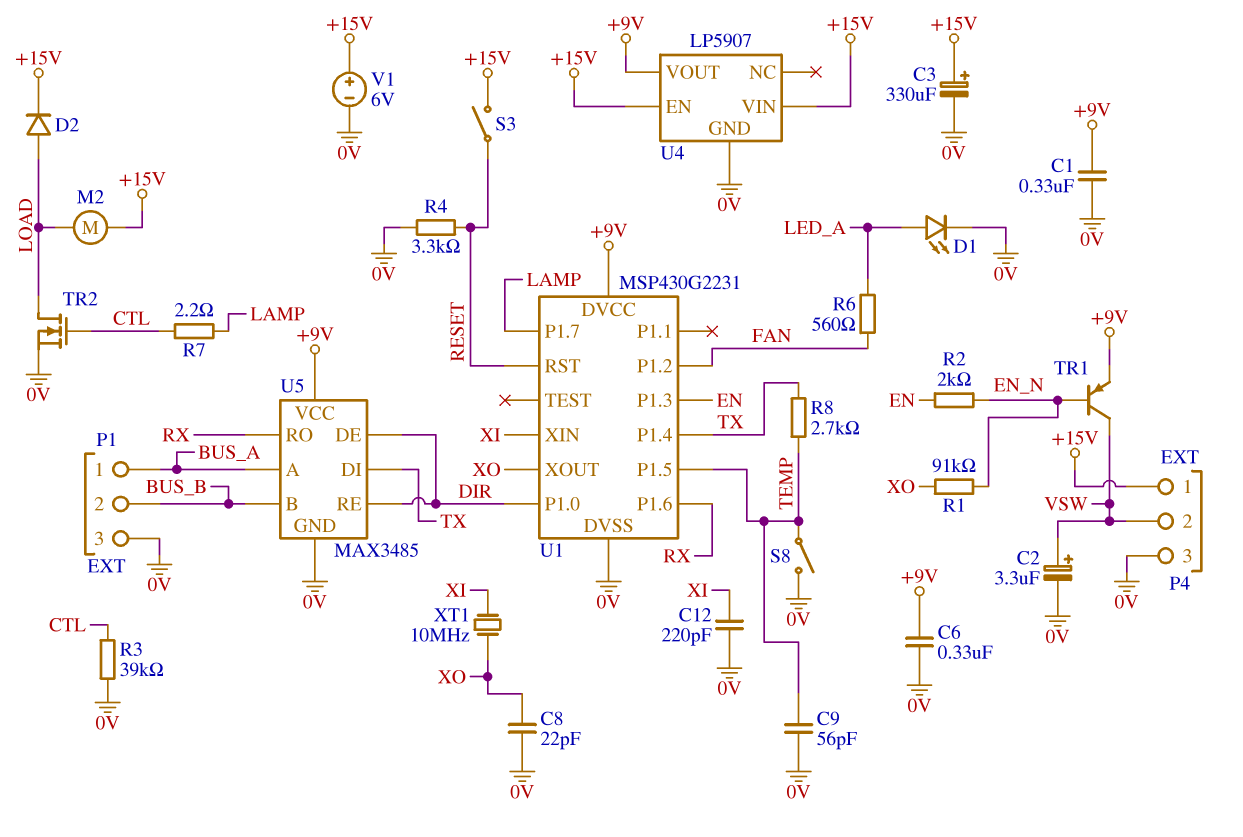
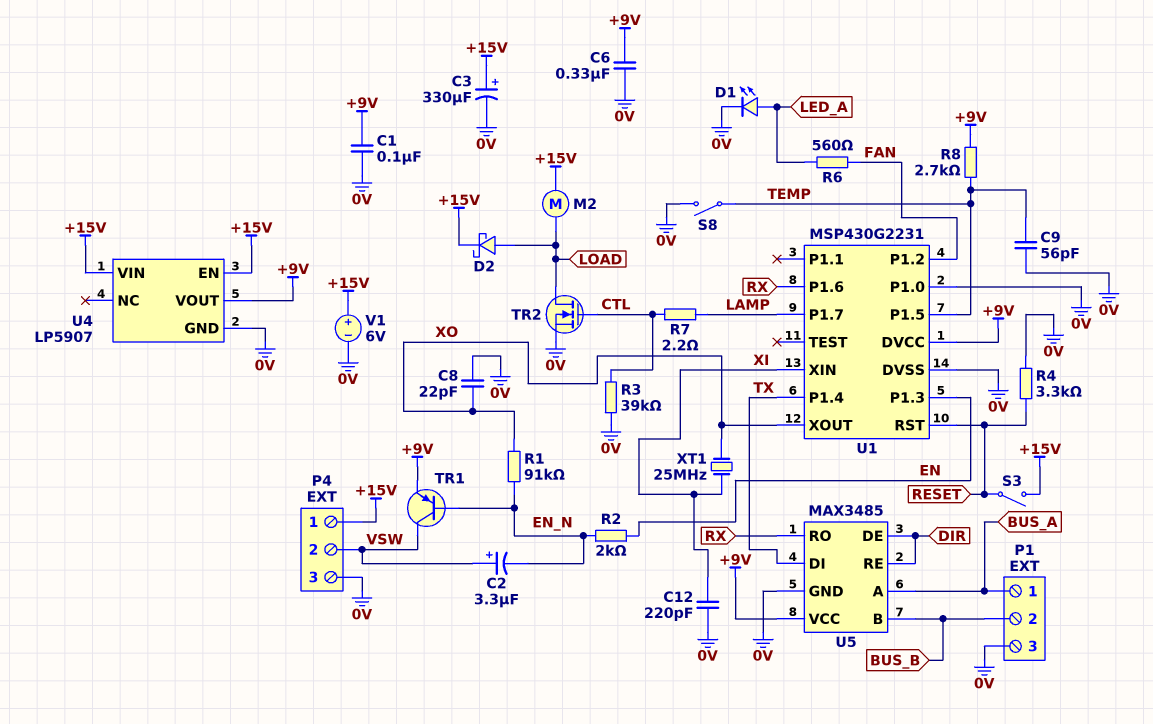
C1: 330nF (+9V, 0V) -> 100nF (+9V, 0V)
C2: 3.3uF (plus VSW, minus 0V) -> 3.3uF (plus VSW, minus EN_N)
D2: diode (A LOAD, K +15V) -> schottky (A LOAD, K +15V)
R8: 2.7k (TEMP, TX) -> 2.7k (+9V, TEMP)
U1 pin P1.0: DIR -> 0V
XT1: 10MHz (XI, XO) -> 25MHz (XI, XO)

